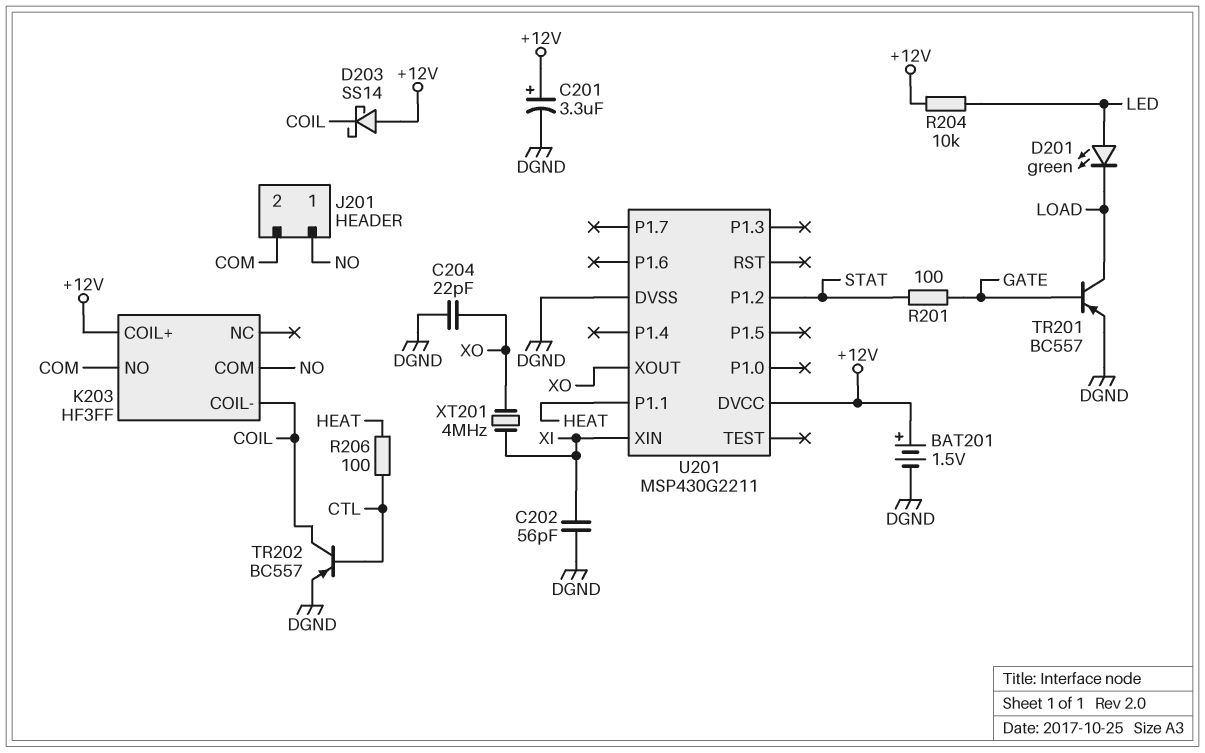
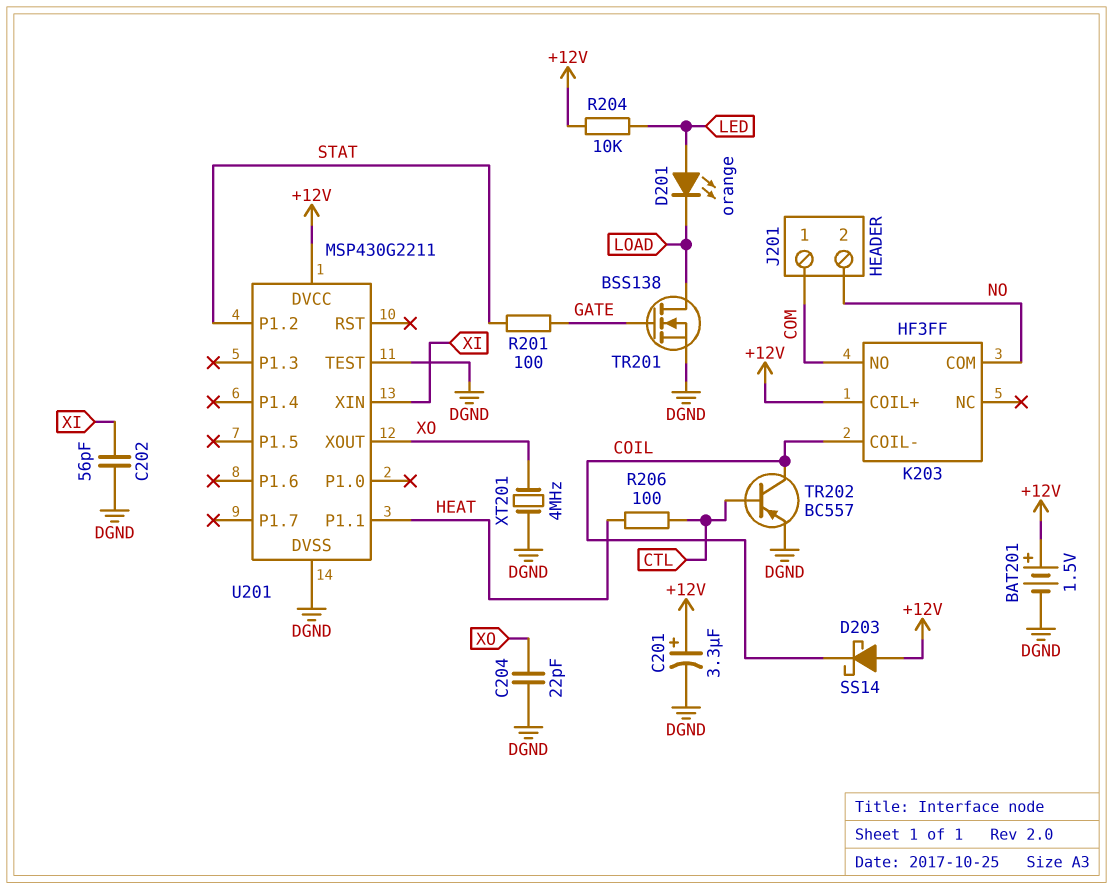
D201: LED green (A LED, K LOAD) -> LED orange (A LED, K LOAD)
J201 pin 1: NO -> COM
J201 pin 2: COM -> NO
TR201: PNP BC557 (B GATE, C LOAD, E DGND) -> NMOS BSS138 (G GATE, D LOAD, S DGND)
U201 pin TEST: none -> DGND
XT201: 4MHz (XI, XO) -> 4MHz (DGND, XO)

